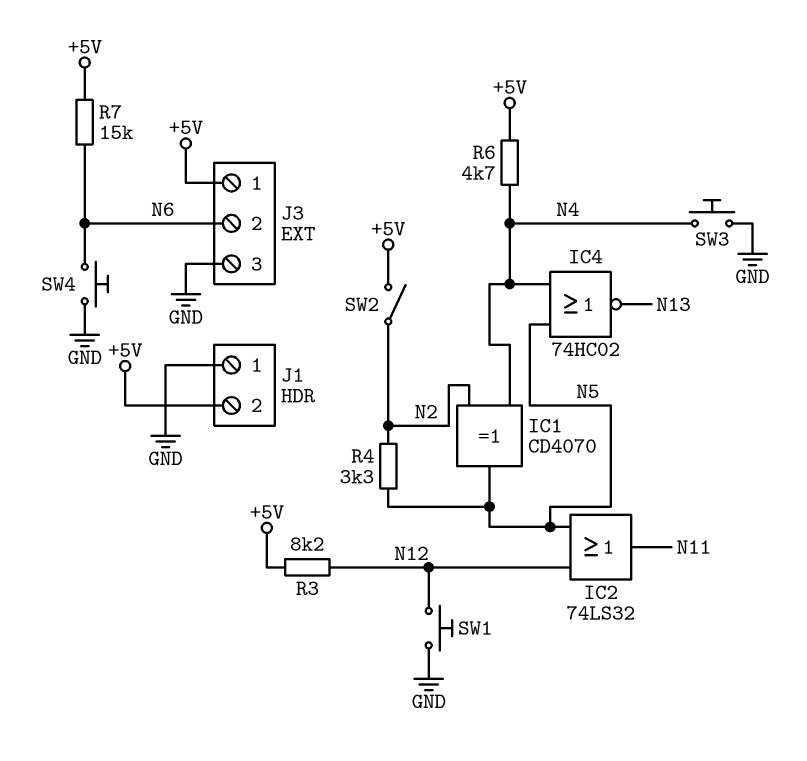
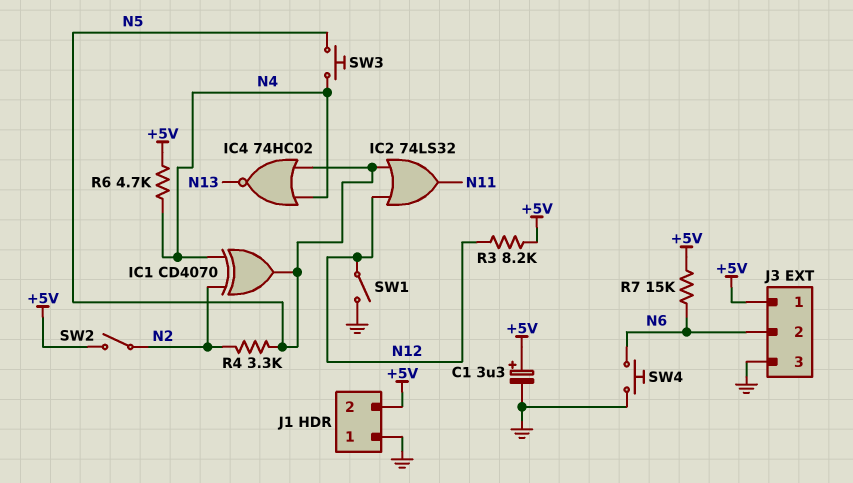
C1: none -> 3.3uF (plus +5V, minus GND)
SW1: button (GND, N12) -> switch (GND, N12)
SW3: button (GND, N4) -> button (N4, N5)

